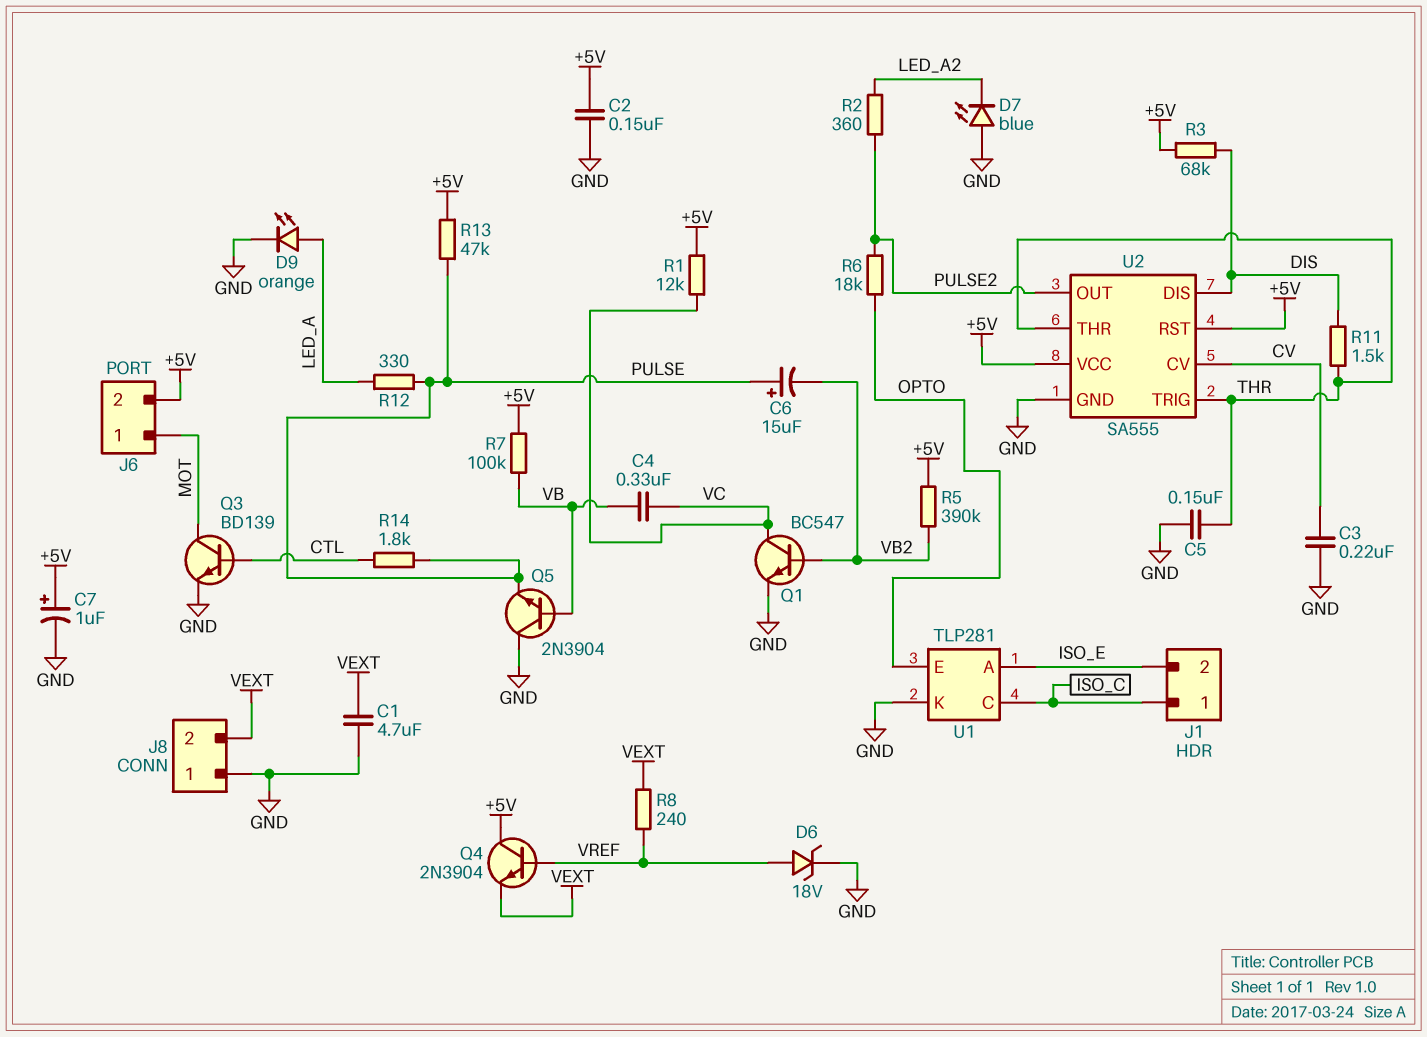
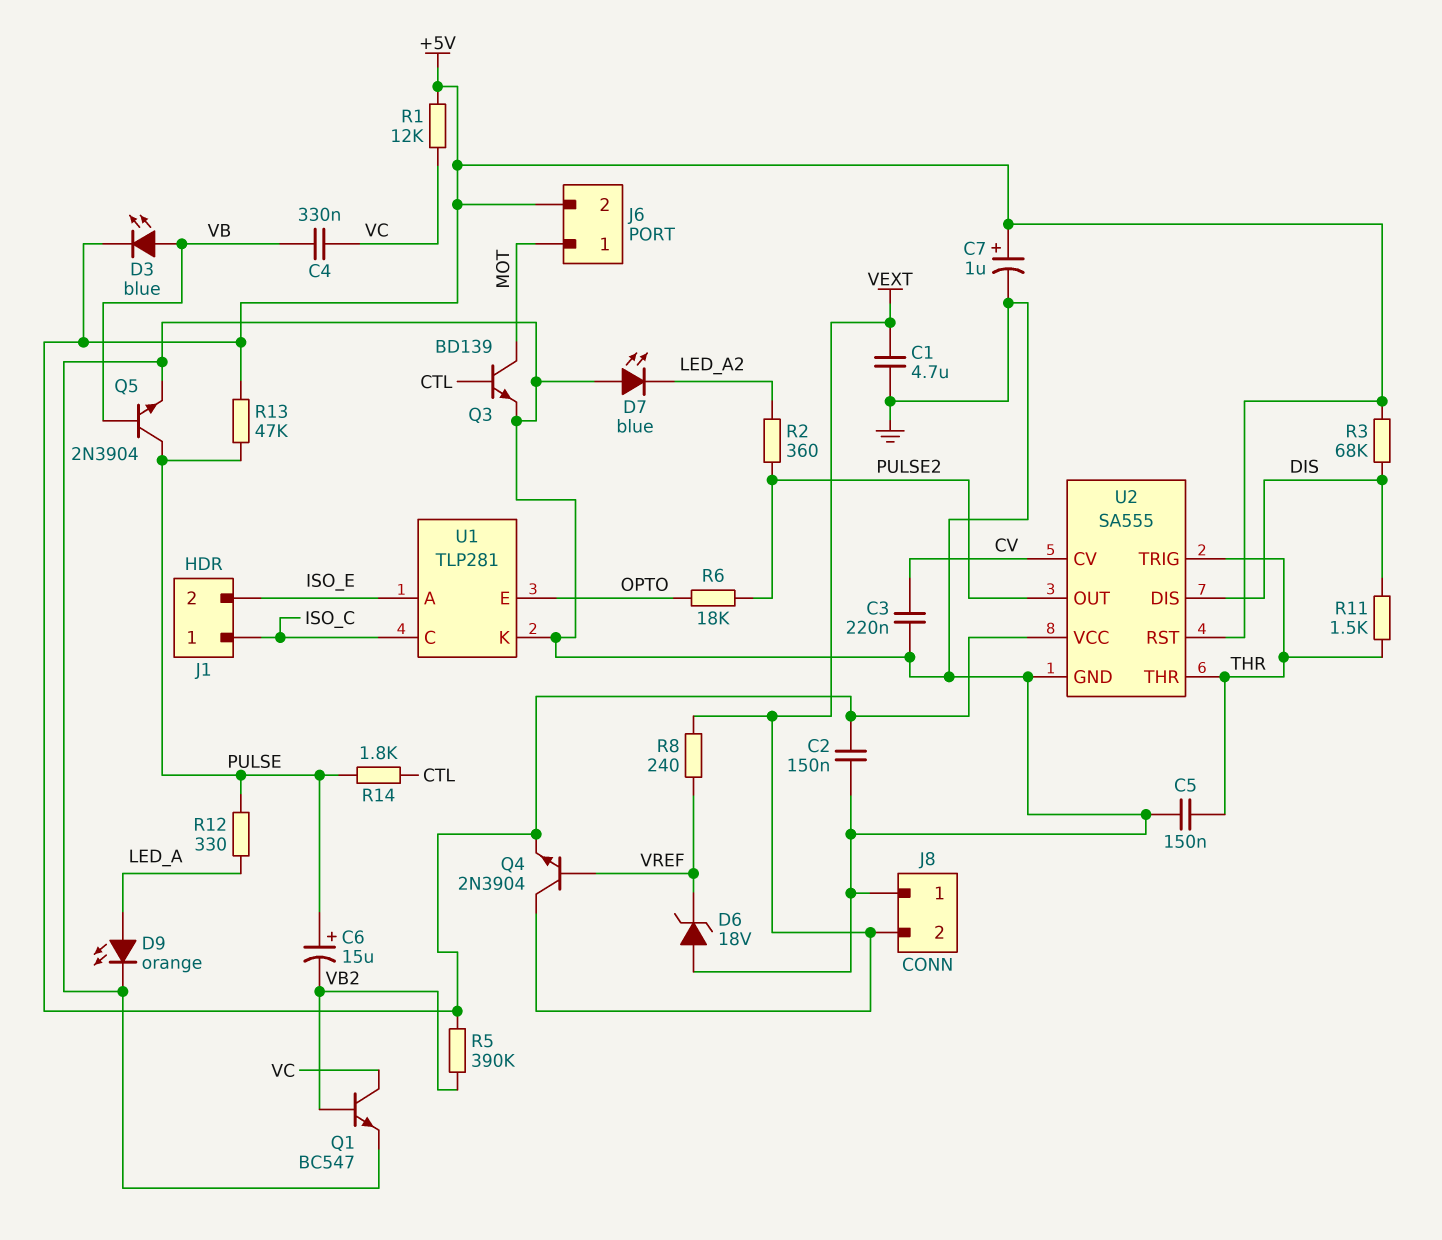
D3: none -> LED blue (A VB, K +5V)
D6: zener 18V (A VREF, K GND) -> zener 18V (A GND, K VREF)
Q4: NPN 2N3904 (B VREF, C +5V, E VEXT) -> NPN 2N3904 (B VREF, C VEXT, E +5V)
Q5: NPN 2N3904 (B VB, C GND, E PULSE) -> NPN 2N3904 (B VB, C PULSE, E GND)
R7: 100k (+5V, VB) -> none

